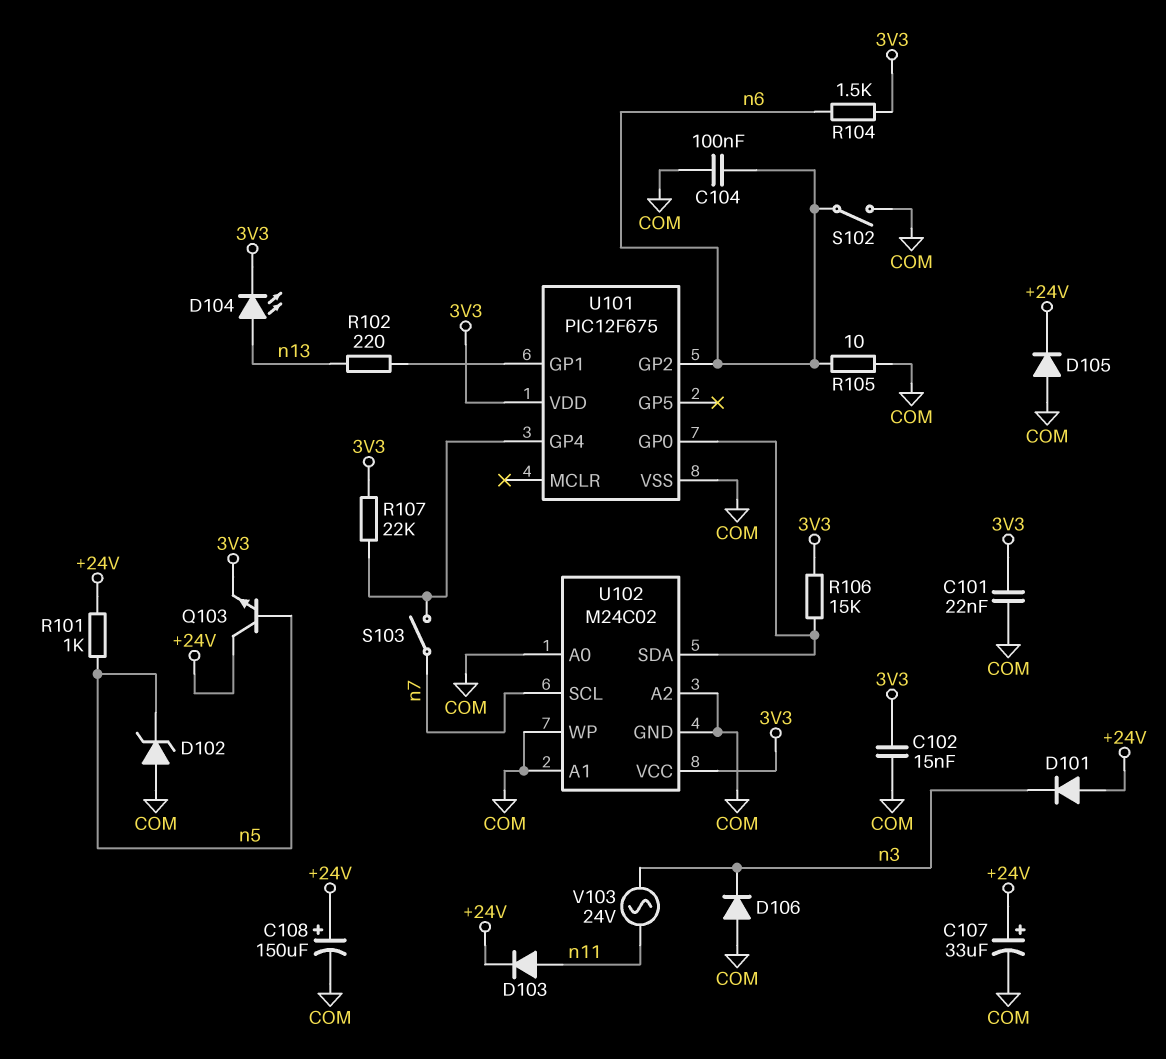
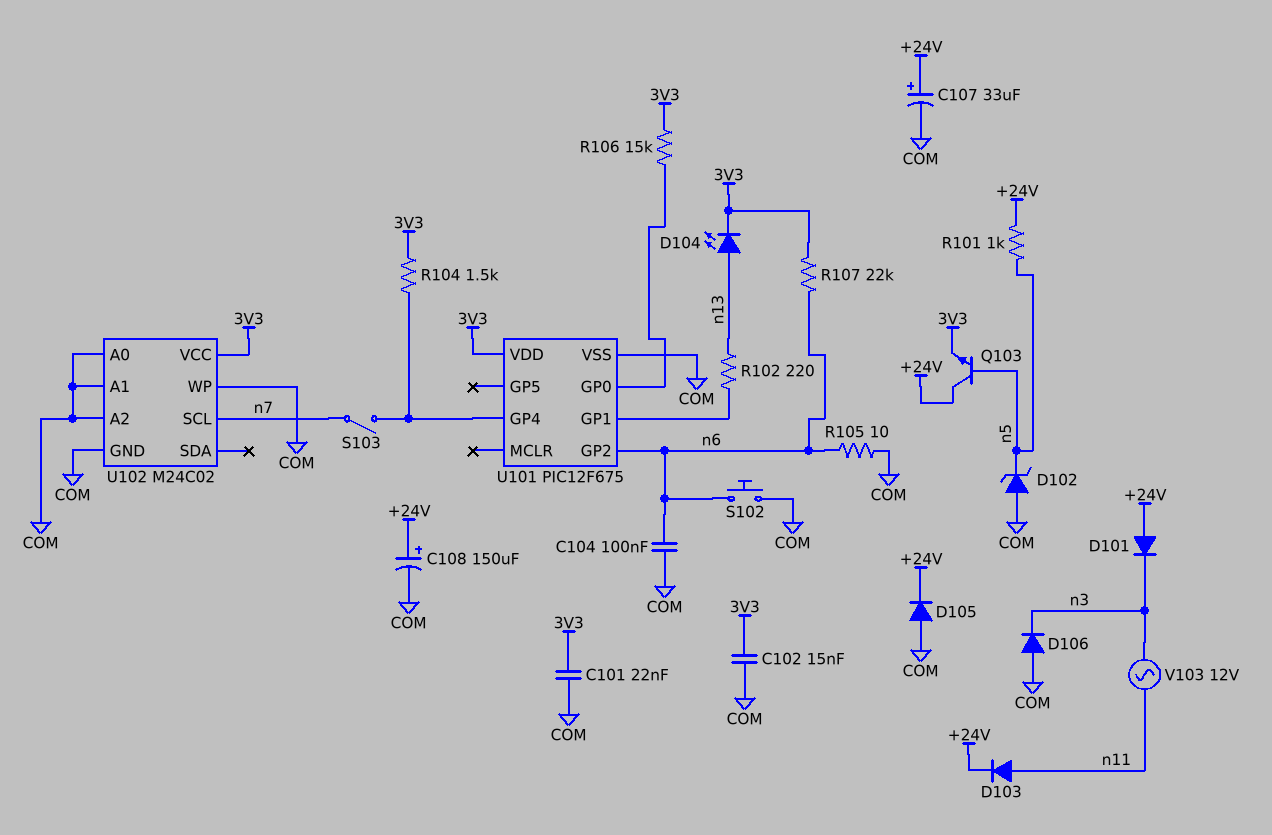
R104: 1.5k (3V3, n6) -> 1.5k (3V3, U101/GP4)
R107: 22k (3V3, U101/GP4) -> 22k (3V3, n6)
S102: switch (COM, n6) -> button (COM, n6)
U102 pin SDA: U101/GP0 -> none
V103: AC 24V (n3, n11) -> AC 12V (n3, n11)

